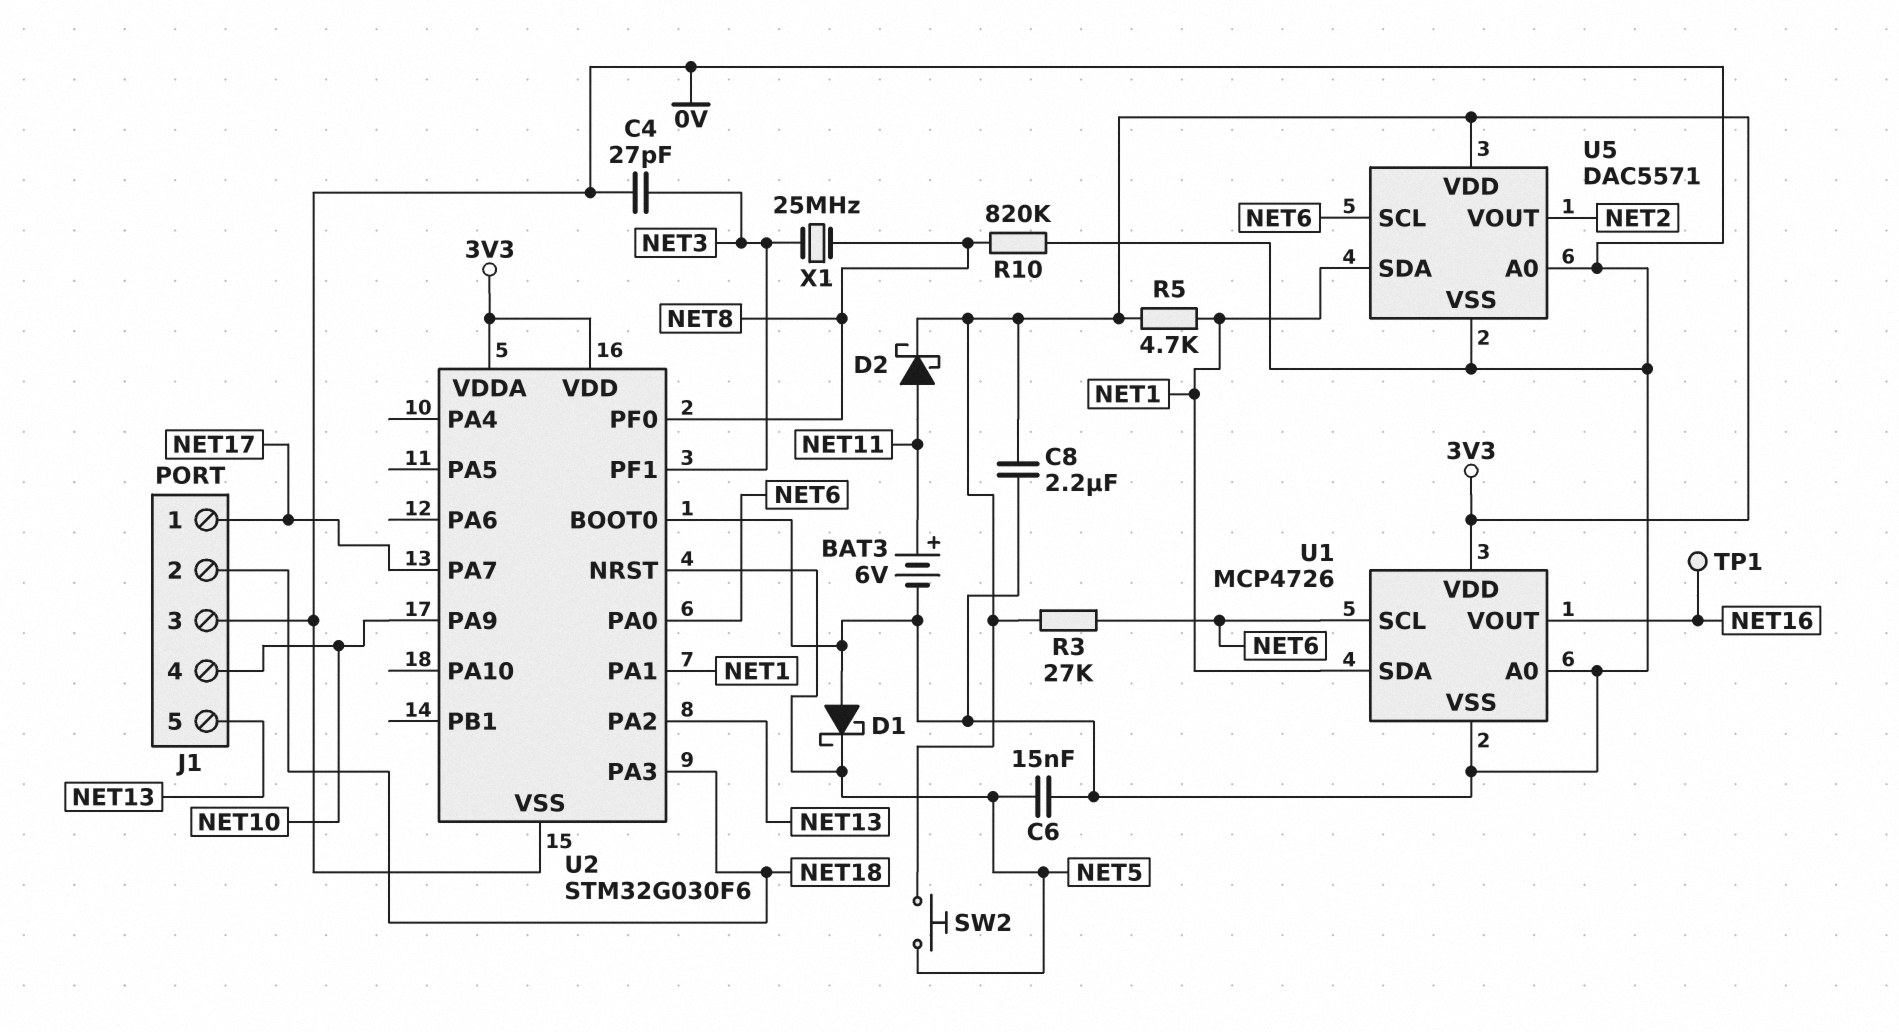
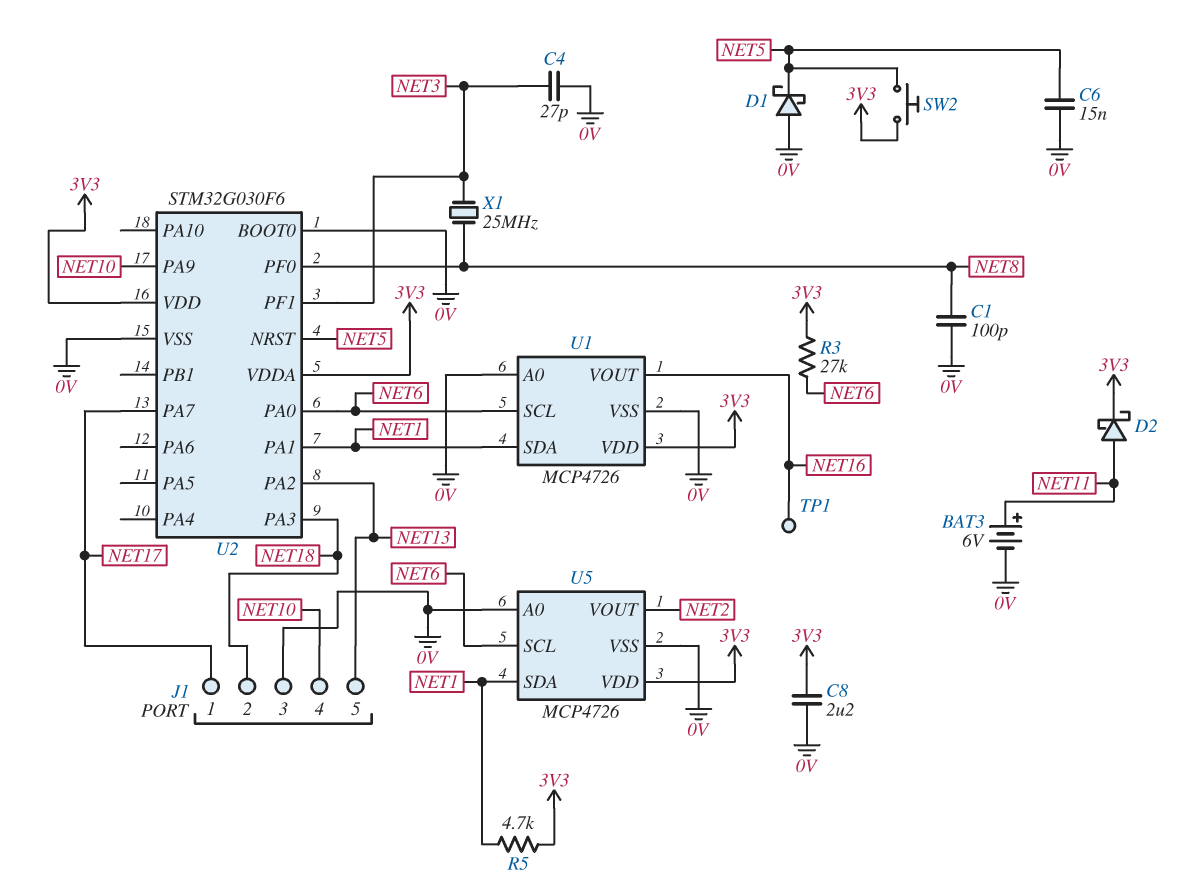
C1: none -> 100pF (0V, NET8)
R10: 820k (0V, NET8) -> none
U5: DAC5571 -> MCP4726

